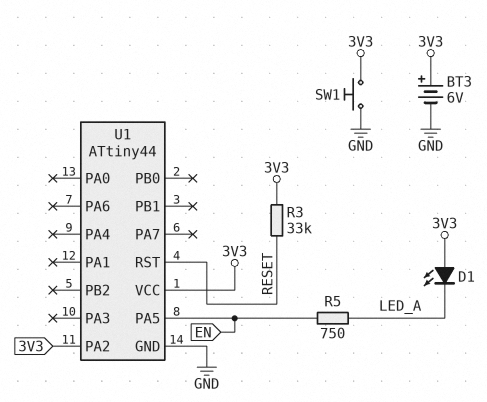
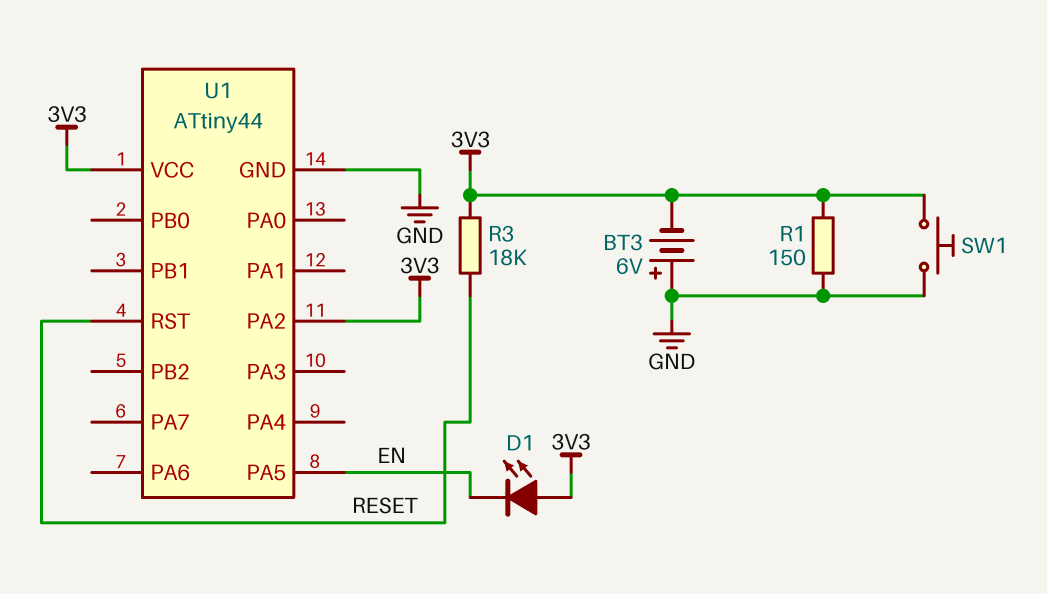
BT3: 6V (plus 3V3, minus GND) -> 6V (plus GND, minus 3V3)
D1: LED (A 3V3, K LED_A) -> LED (A 3V3, K EN)
R1: none -> 150 (3V3, GND)
R3: 33k (3V3, RESET) -> 18k (3V3, RESET)
R5: 750 (EN, LED_A) -> none

